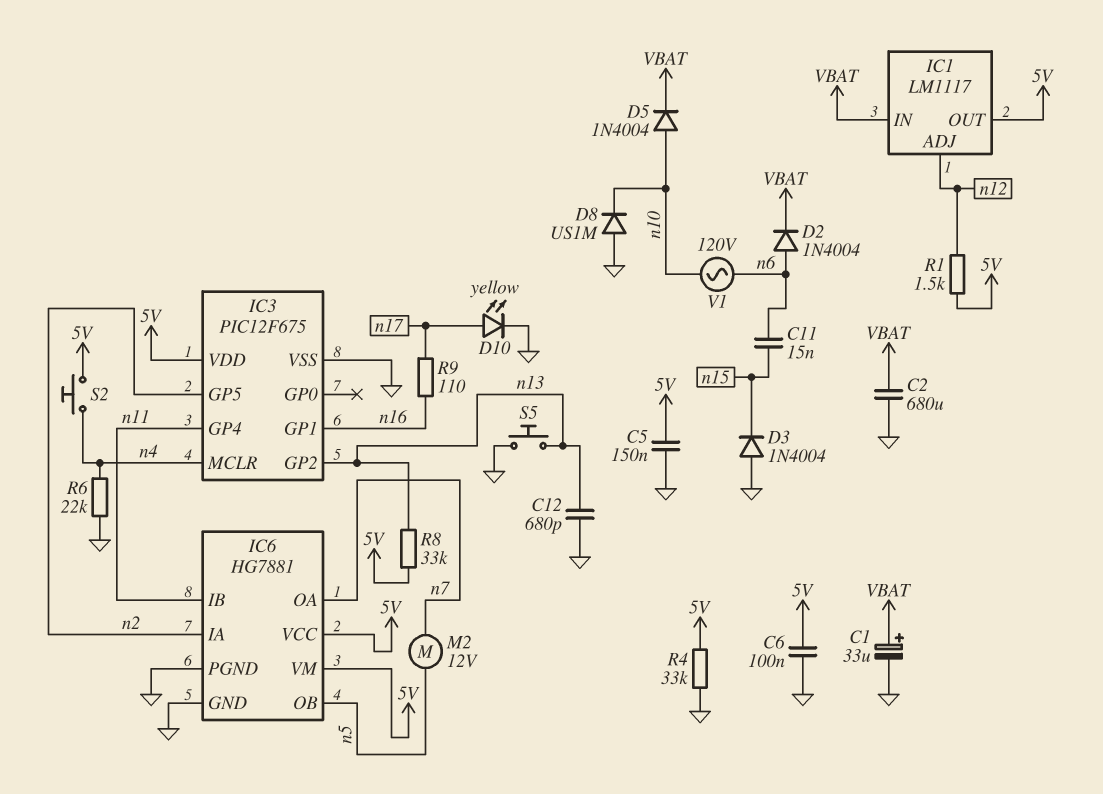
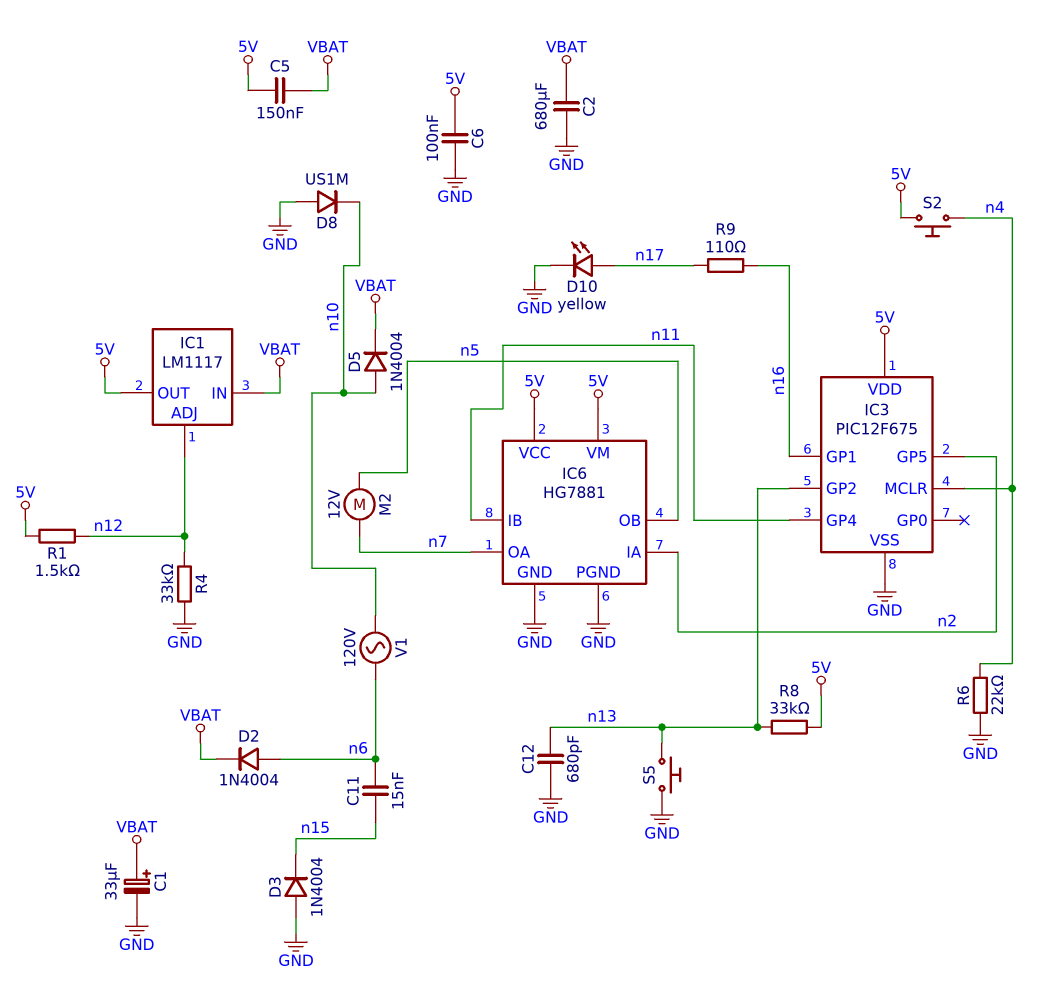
C5: 150nF (5V, GND) -> 150nF (5V, VBAT)
R4: 33k (5V, GND) -> 33k (GND, n12)

